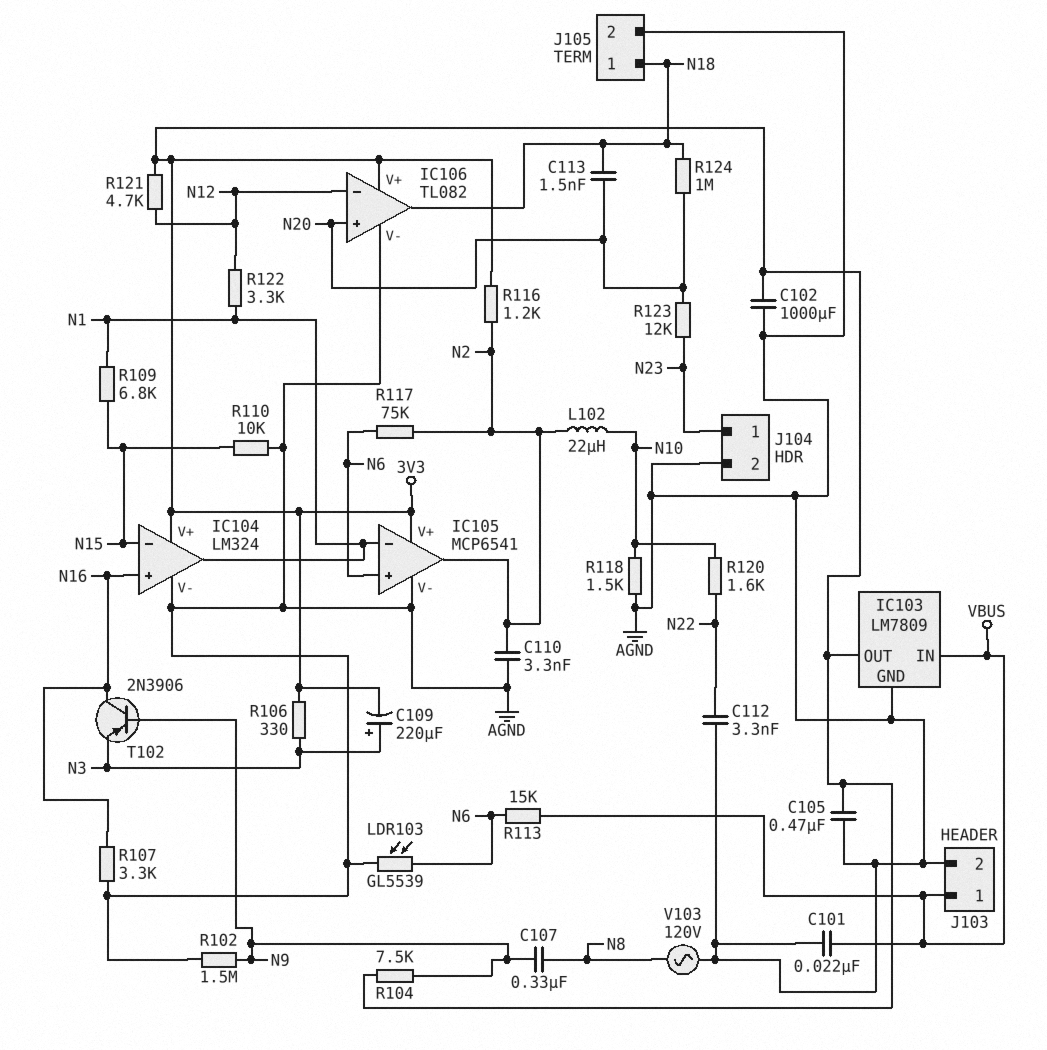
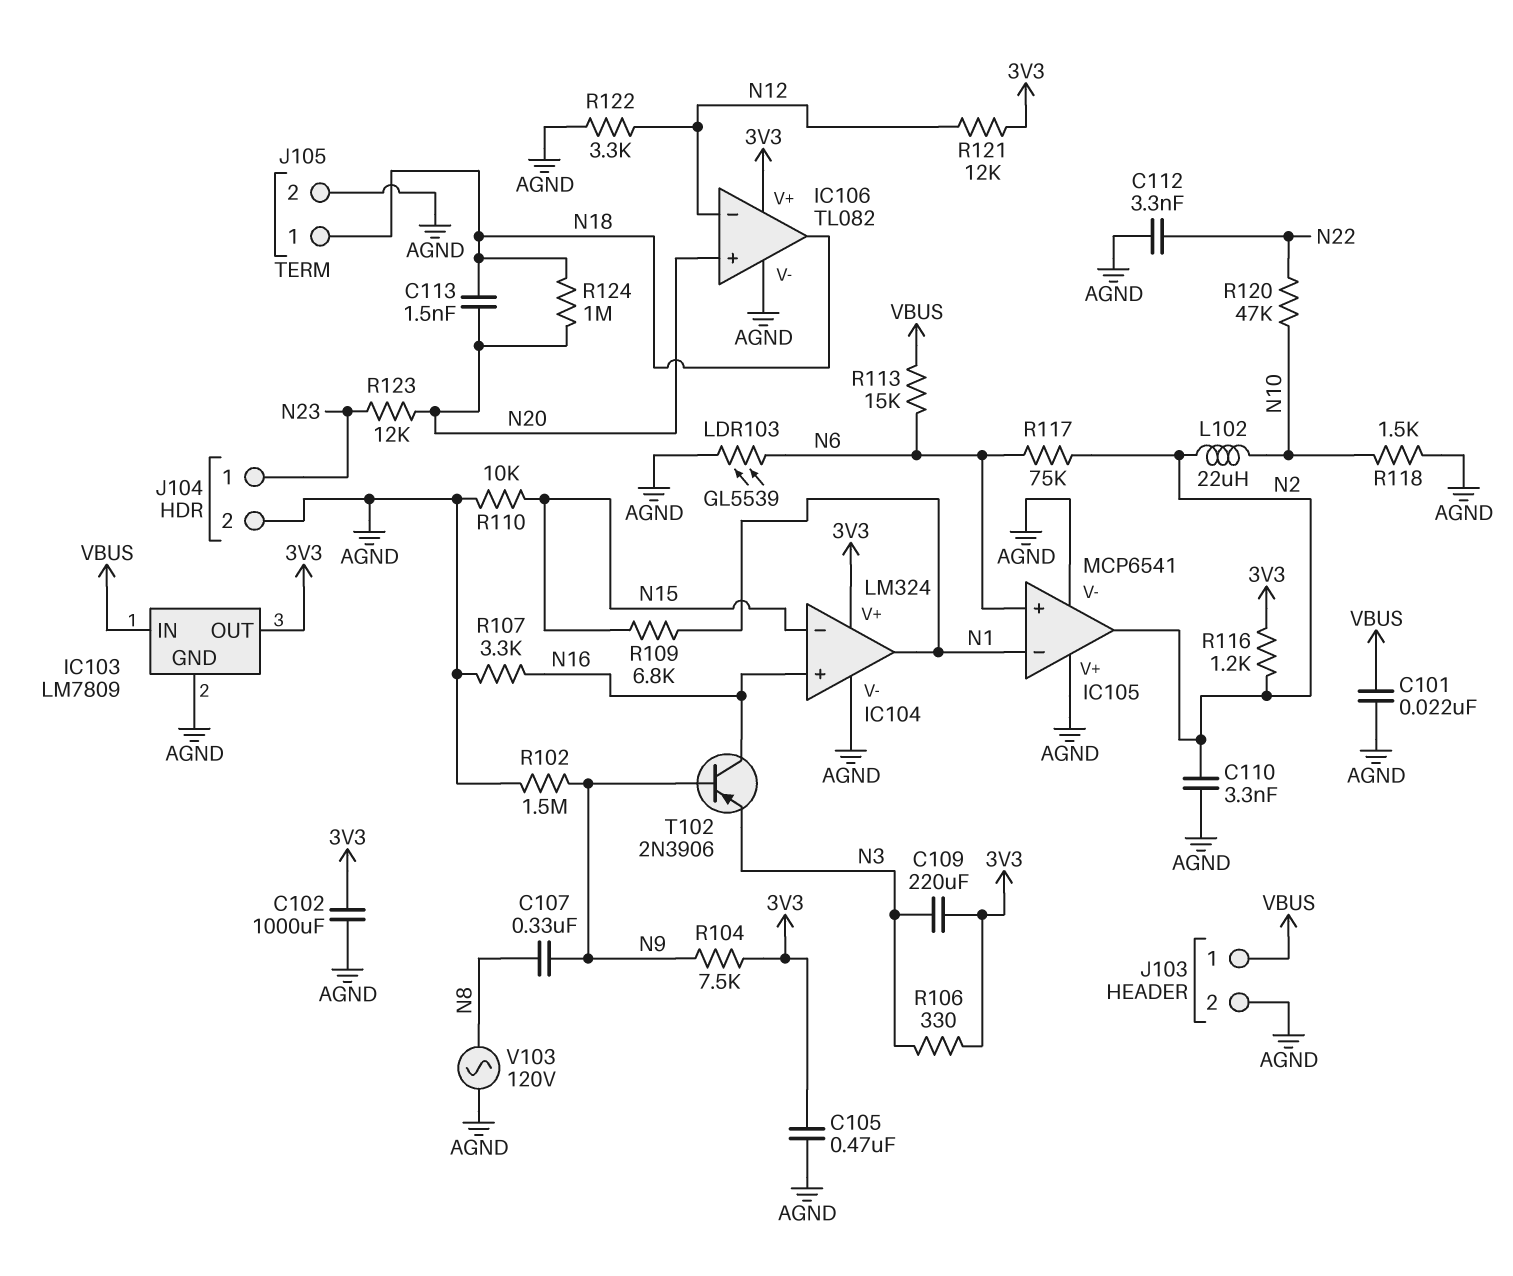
C109: 220uF (plus N3, minus 3V3) -> 220uF (3V3, N3)
IC105 pin V+: 3V3 -> AGND
R120: 1.6k (N10, N22) -> 47k (N10, N22)
R121: 4.7k (3V3, N12) -> 12k (3V3, N12)
R122: 3.3k (N1, N12) -> 3.3k (AGND, N12)

